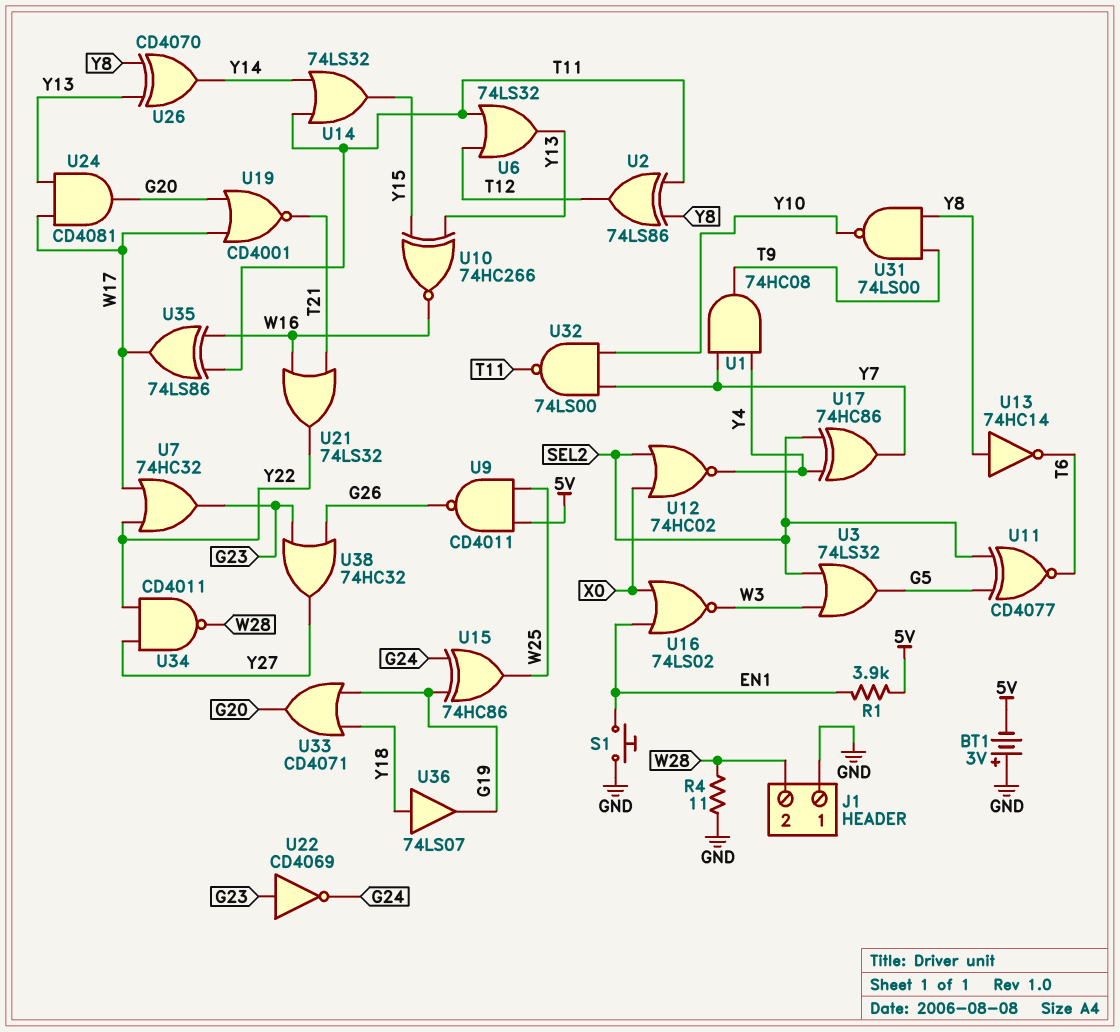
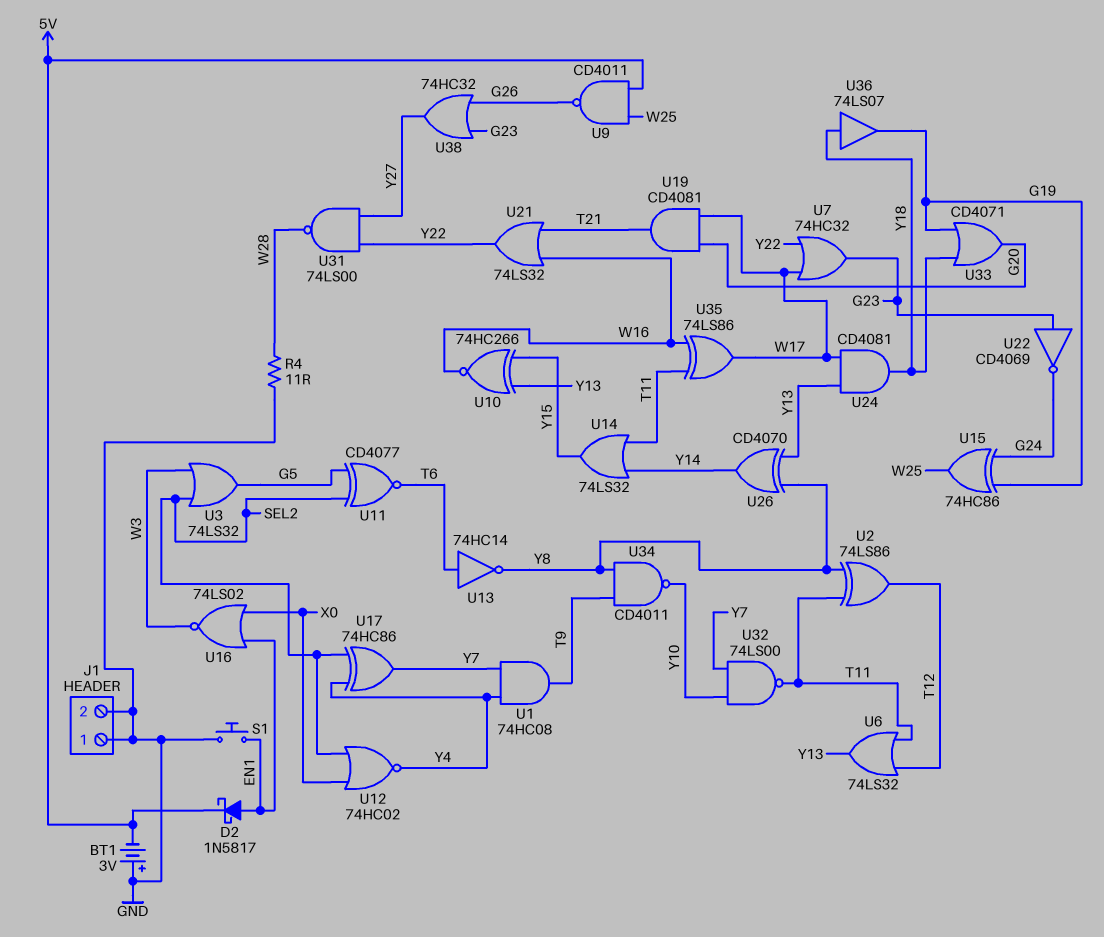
D2: none -> schottky 1N5817 (A EN1, K 5V)
J1 pin 2: W28 -> GND
R1: 3.9k (5V, EN1) -> none
U13: NOT 74HC14 (in Y8, out T6) -> NOT 74HC14 (in T6, out Y8)
U19: NOR CD4001 (in G20, in W17, out T21) -> AND CD4081 (in G20, in W17, out T21)
U24: AND CD4081 (in W17, in Y13, out G20) -> AND CD4081 (in W17, in Y13, out Y18)
U31: NAND 74LS00 (in T9, in Y8, out Y10) -> NAND 74LS00 (in Y22, in Y27, out W28)
U34: NAND CD4011 (in Y22, in Y27, out W28) -> NAND CD4011 (in T9, in Y8, out Y10)

